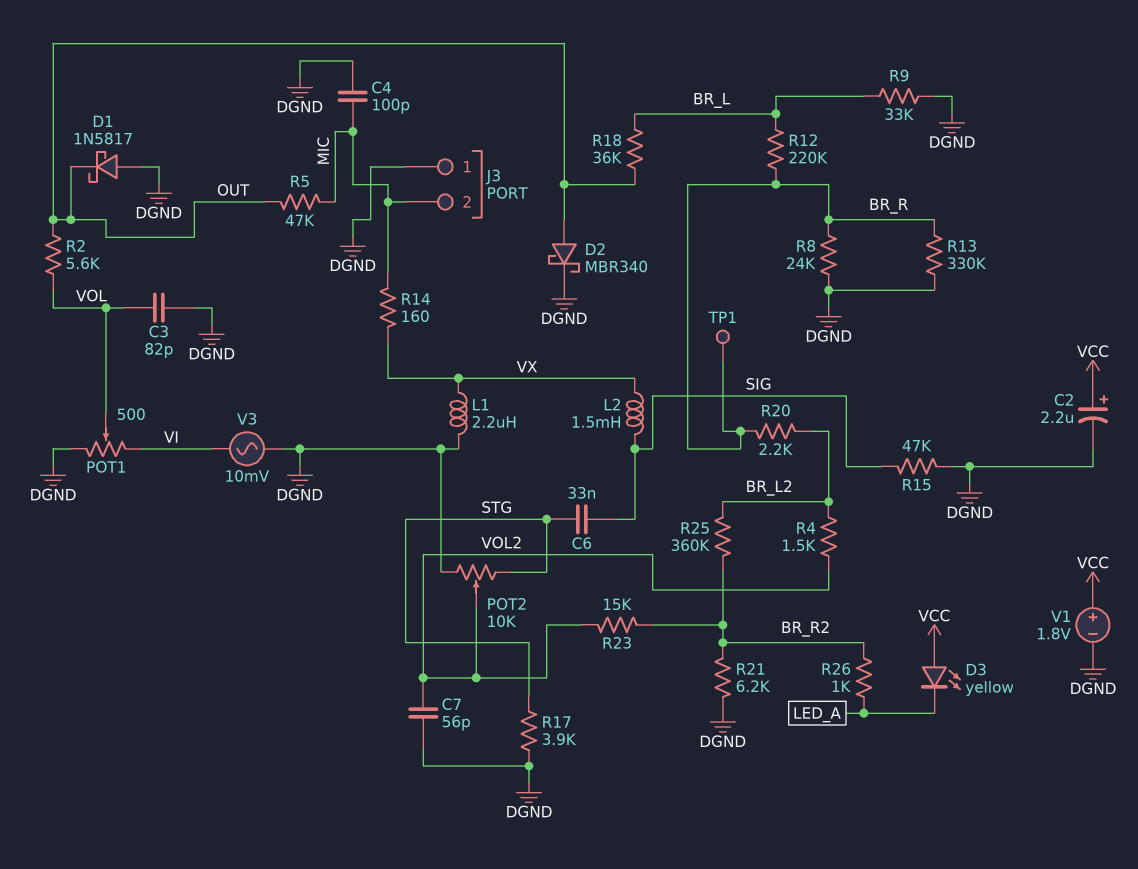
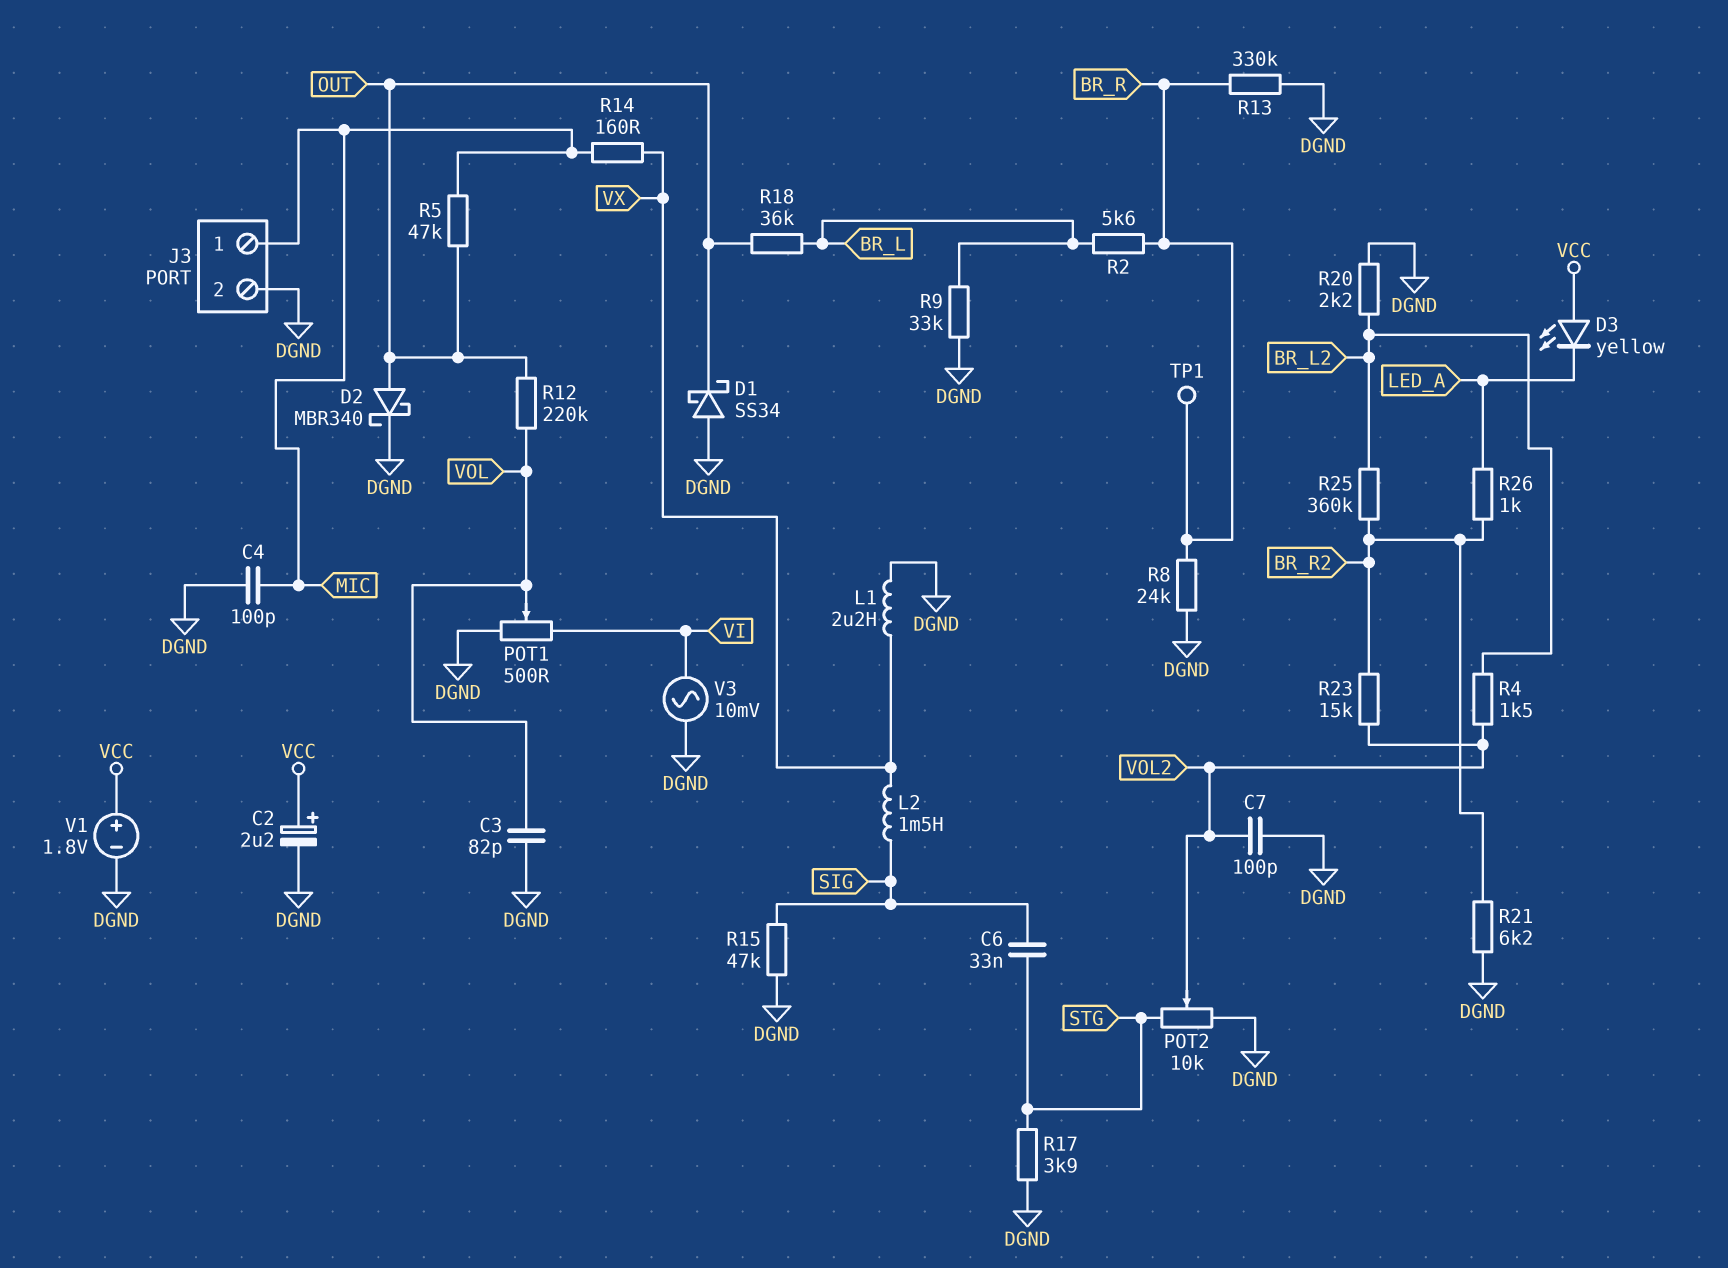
C7: 56pF (DGND, VOL2) -> 100pF (DGND, VOL2)
D1: schottky 1N5817 (A DGND, K OUT) -> schottky SS34 (A DGND, K OUT)
J3 pin 1: DGND -> MIC
J3 pin 2: MIC -> DGND
R2: 5.6k (OUT, VOL) -> 5.6k (BR_L, BR_R)
R12: 220k (BR_L, BR_R) -> 220k (OUT, VOL)
R20: 2.2k (BR_L2, BR_R) -> 2.2k (BR_L2, DGND)

